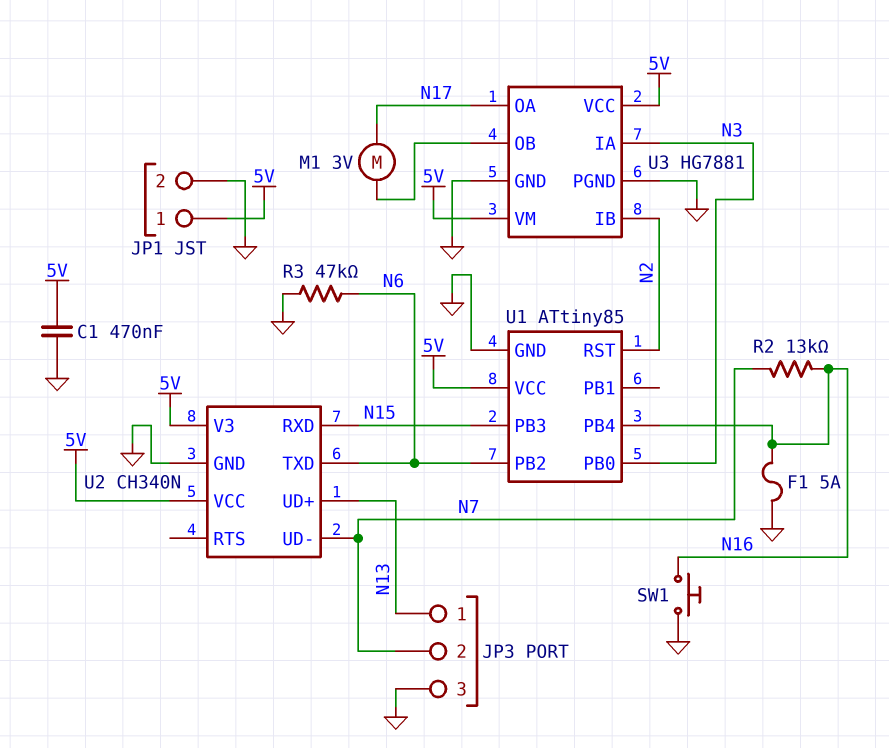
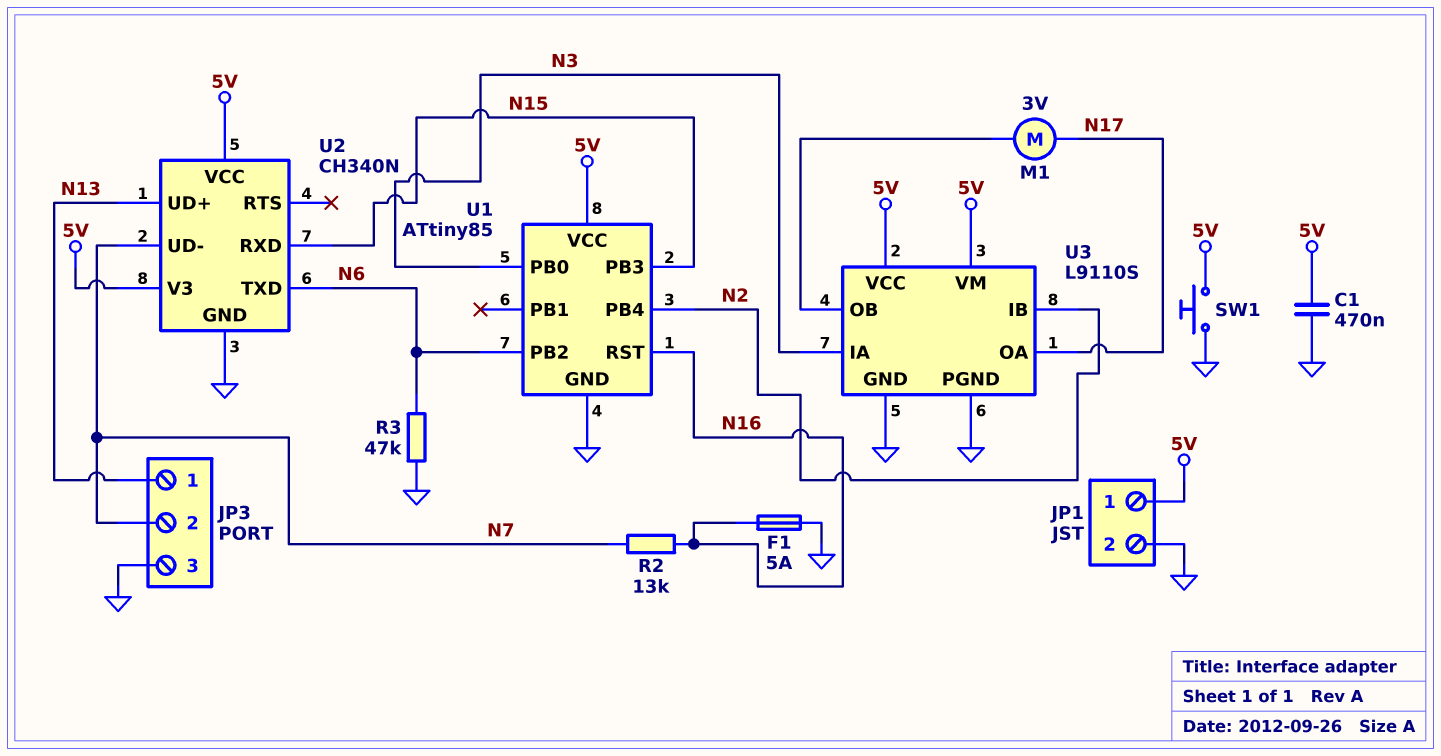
SW1: button (GND, N16) -> button (5V, GND)
U1 pin PB4: N16 -> N2
U1 pin RST: N2 -> N16
U3: HG7881 -> L9110S

